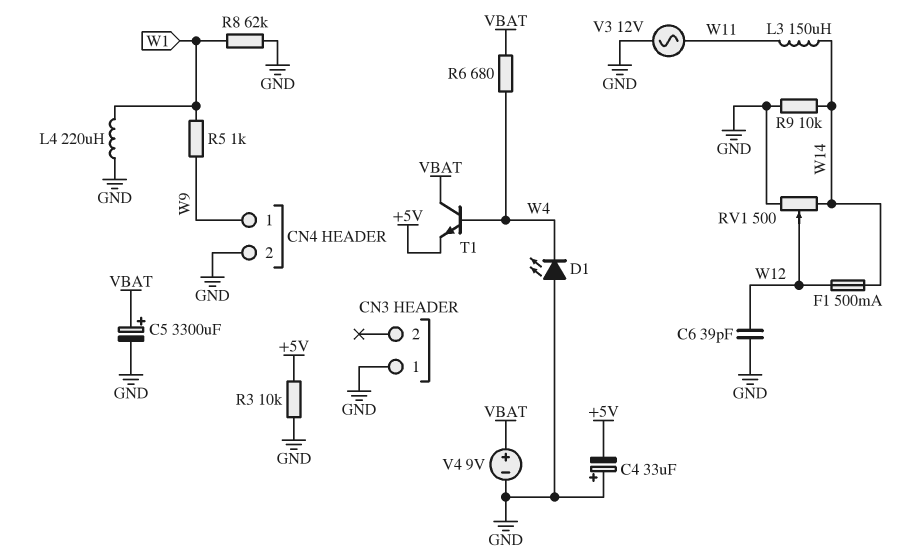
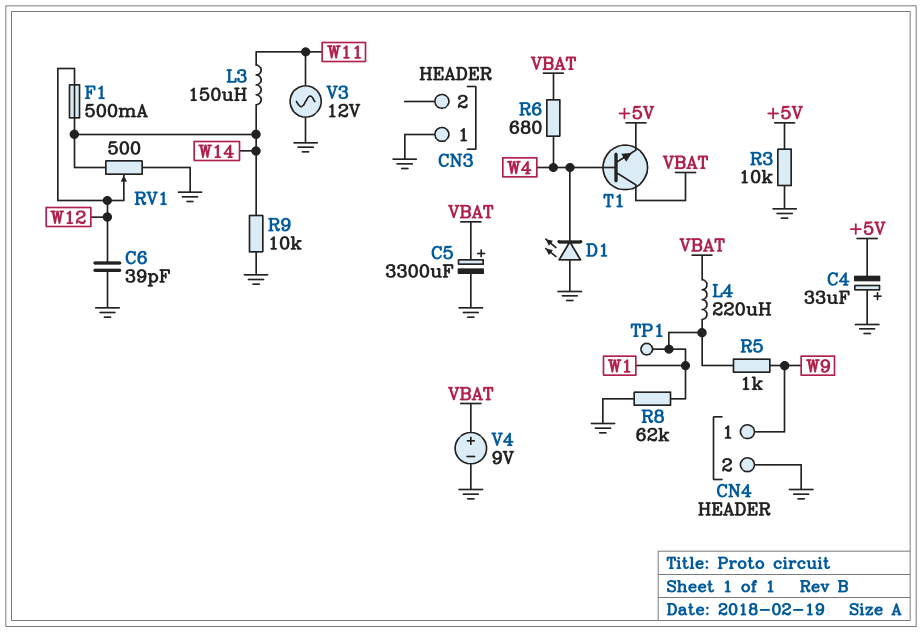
L4: 220uH (GND, W1) -> 220uH (VBAT, W1)
TP1: none -> test point (W1)

